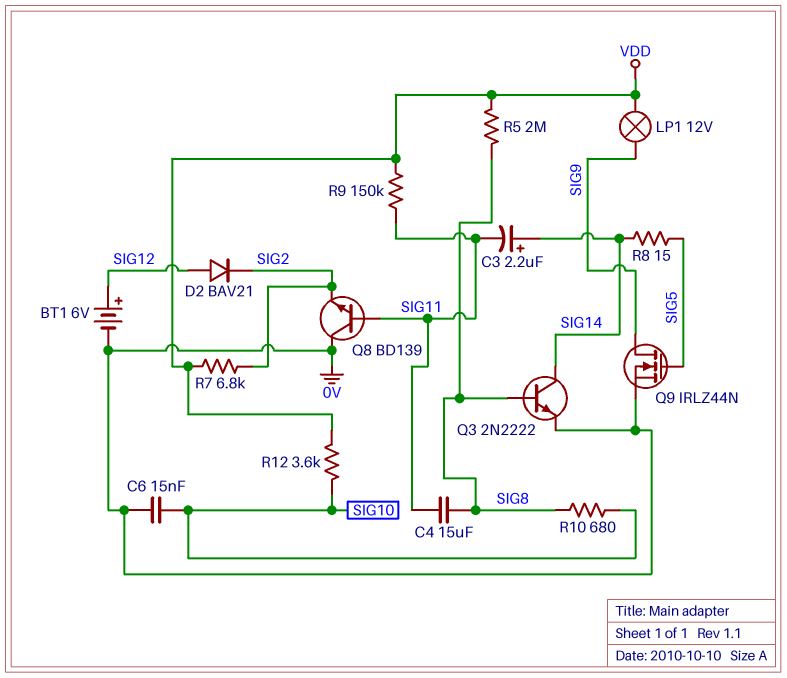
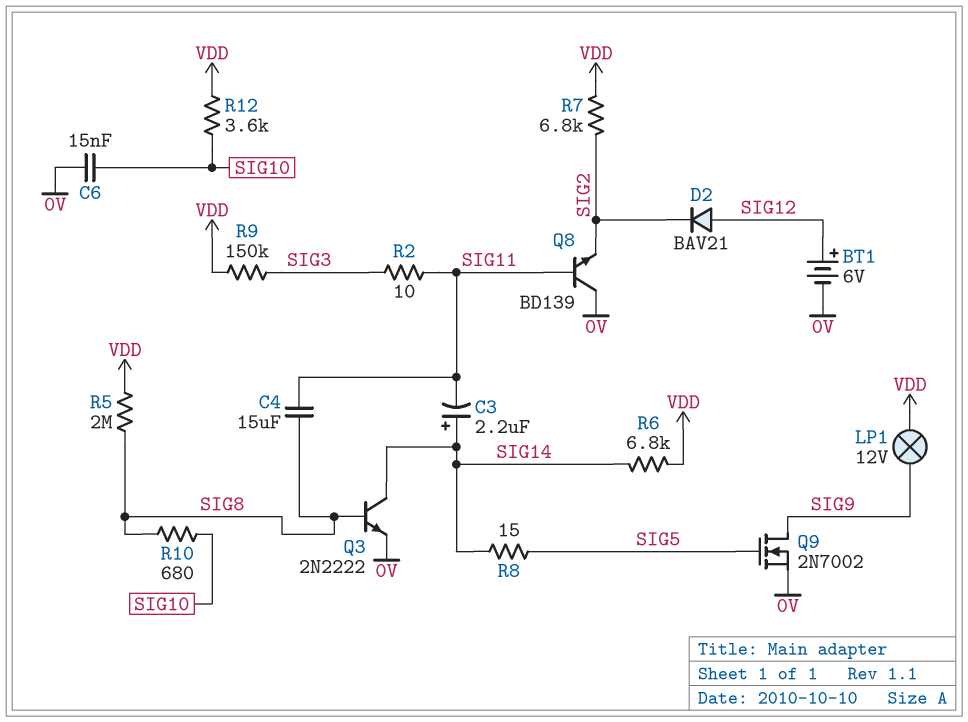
Q9: NMOS IRLZ44N (G SIG5, D SIG9, S 0V) -> NMOS 2N7002 (G SIG5, D SIG9, S 0V)
R2: none -> 10 (SIG3, SIG11)
R6: none -> 6.8k (SIG14, VDD)
R9: 150k (SIG11, VDD) -> 150k (SIG3, VDD)

